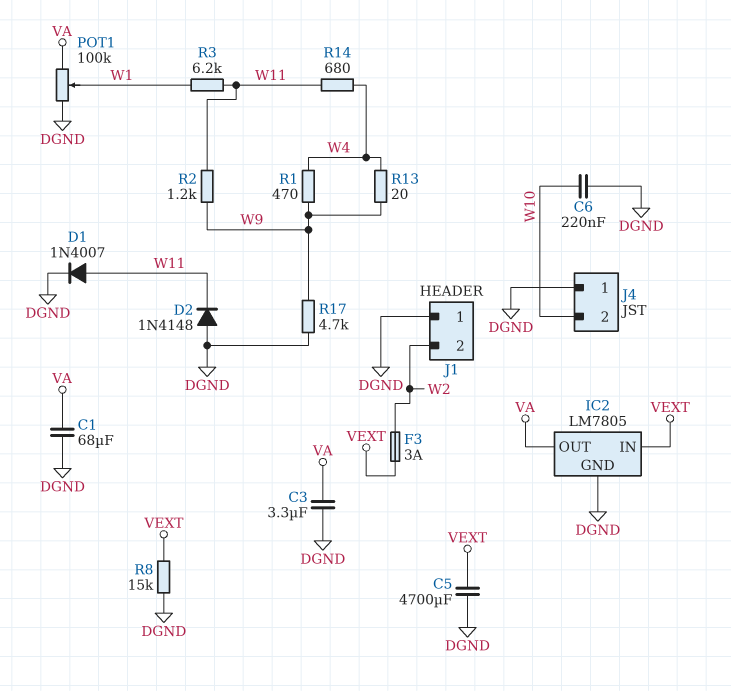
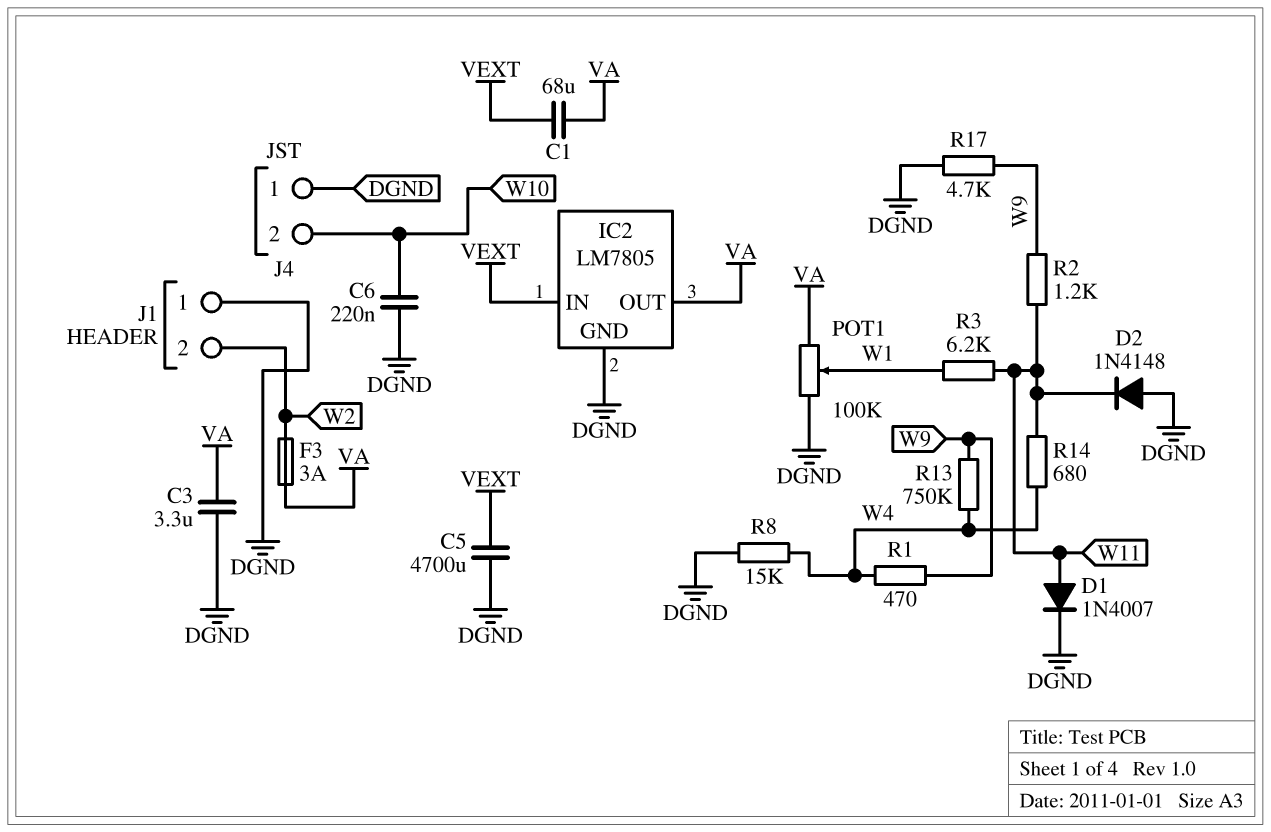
C1: 68uF (DGND, VA) -> 68uF (VA, VEXT)
F3: 3A (VEXT, W2) -> 3A (VA, W2)
R8: 15k (DGND, VEXT) -> 15k (DGND, W4)
R13: 20 (W4, W9) -> 750k (W4, W9)

